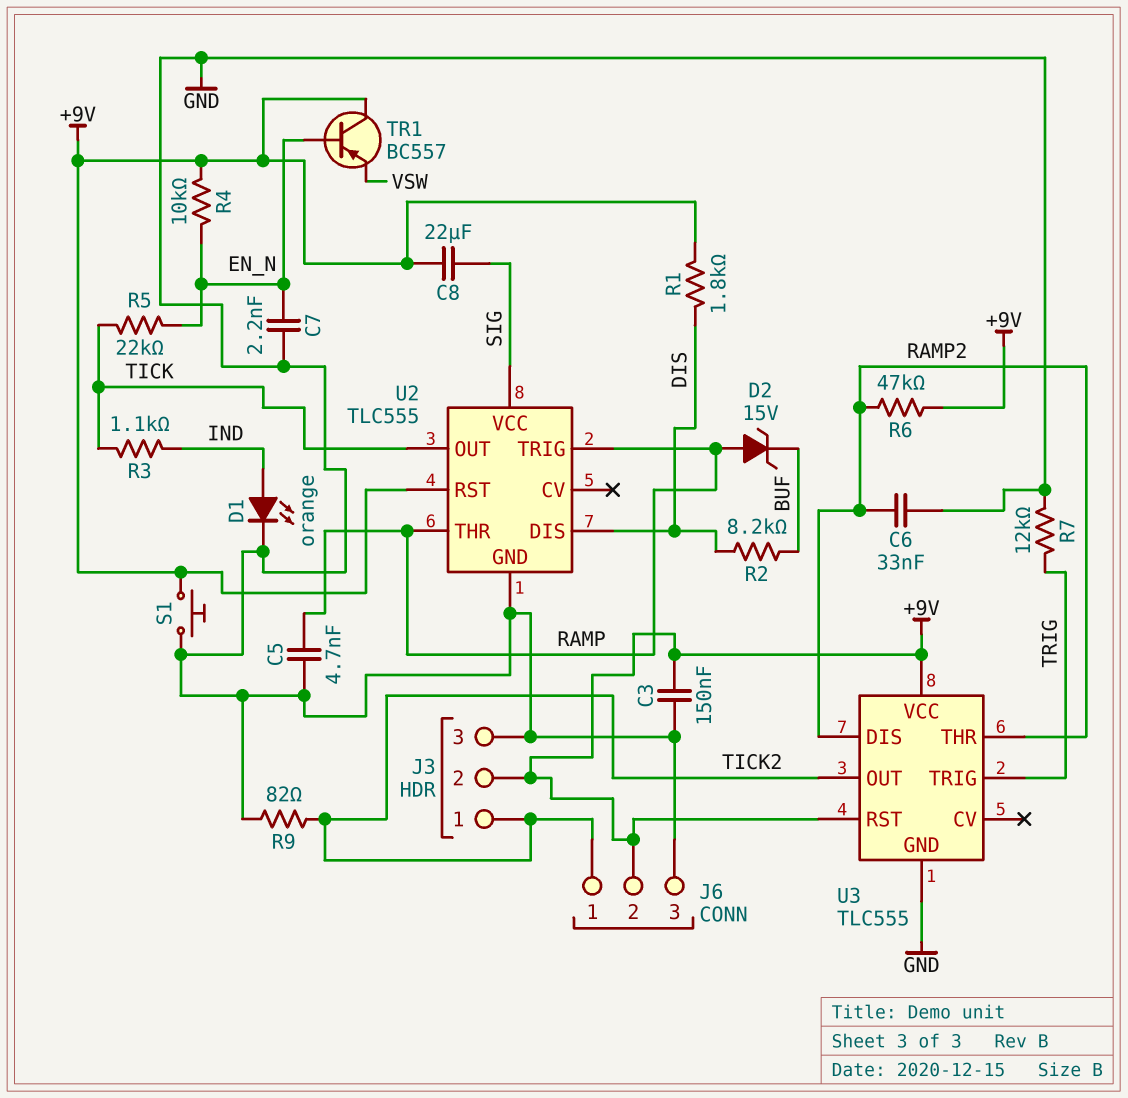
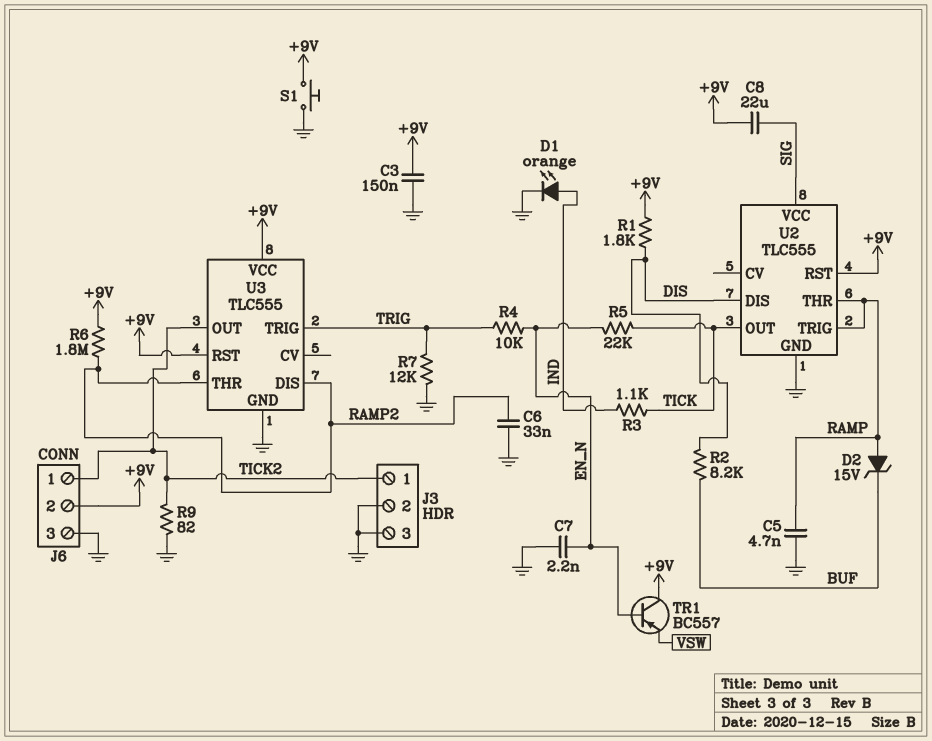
J3 pin 2: +9V -> GND
R4: 10k (+9V, EN_N) -> 10k (EN_N, TRIG)
R6: 47k (+9V, RAMP2) -> 1.8M (+9V, RAMP2)

